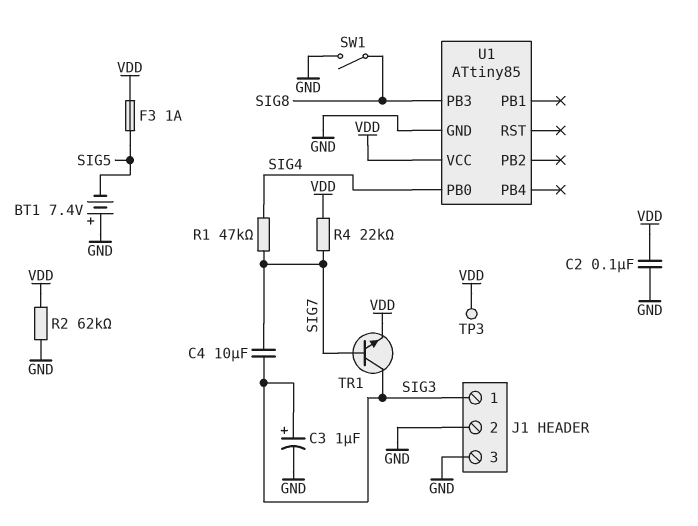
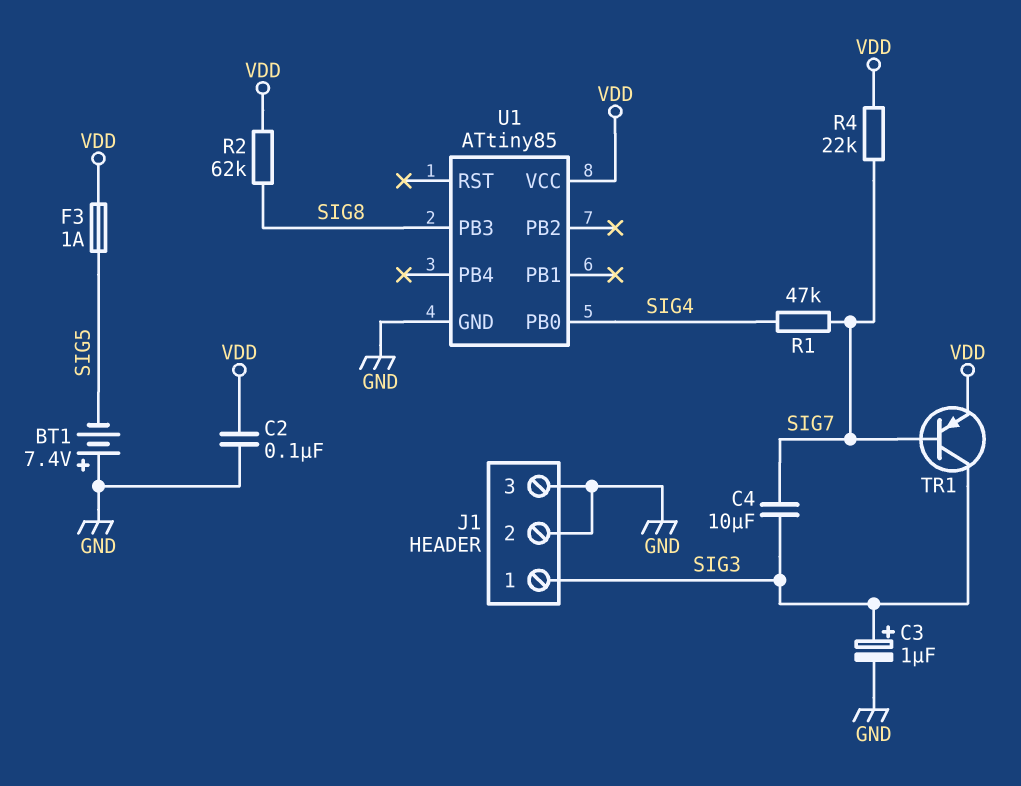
R2: 62k (GND, VDD) -> 62k (SIG8, VDD)
SW1: switch (GND, SIG8) -> none
TP3: test point (VDD) -> none
TR1: NPN (B SIG7, C SIG3, E VDD) -> PNP (B SIG7, C SIG3, E VDD)

